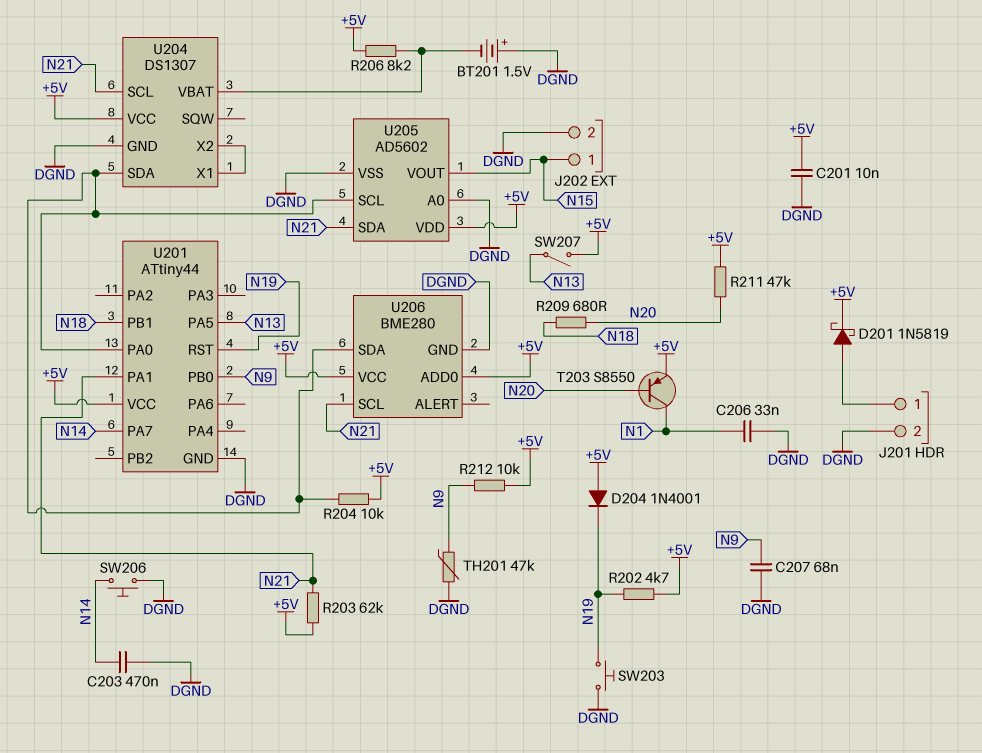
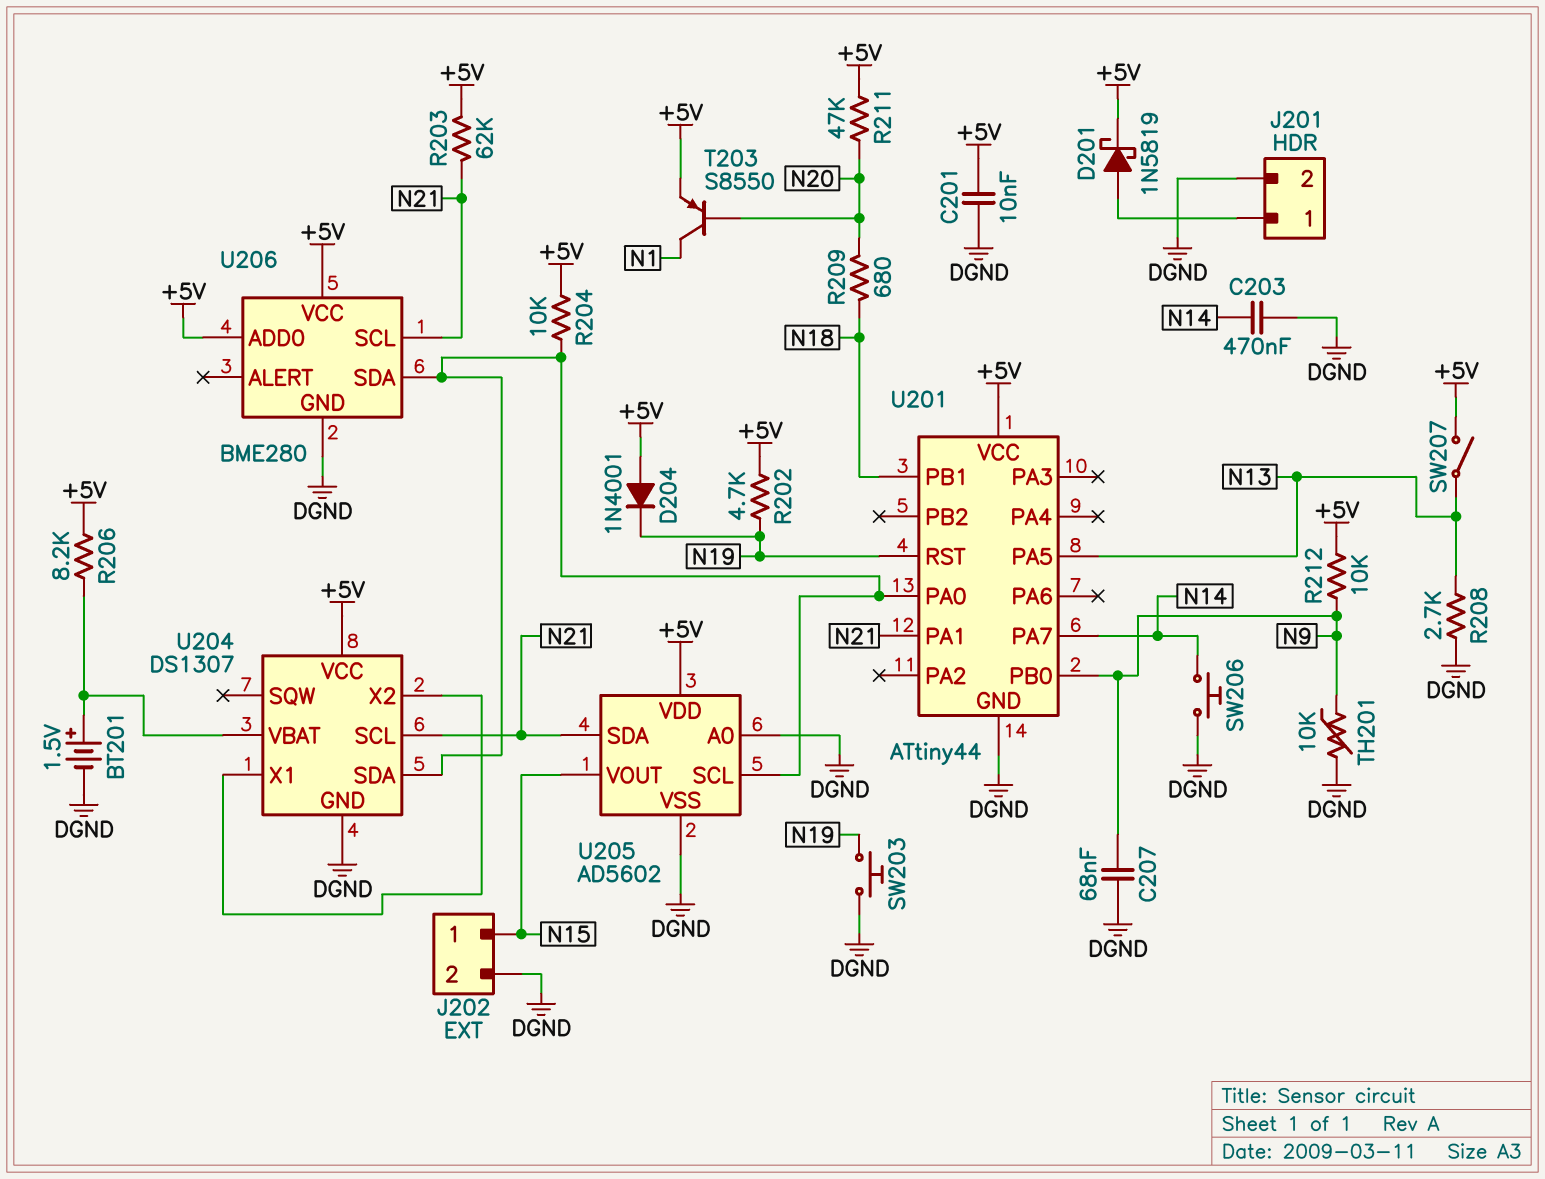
BT201: 1.5V (plus DGND, minus U204/VBAT) -> 1.5V (plus U204/VBAT, minus DGND)
C206: 33nF (DGND, N1) -> none
R208: none -> 2.7k (DGND, N13)
TH201: 47k (DGND, N9) -> 10k (DGND, N9)

